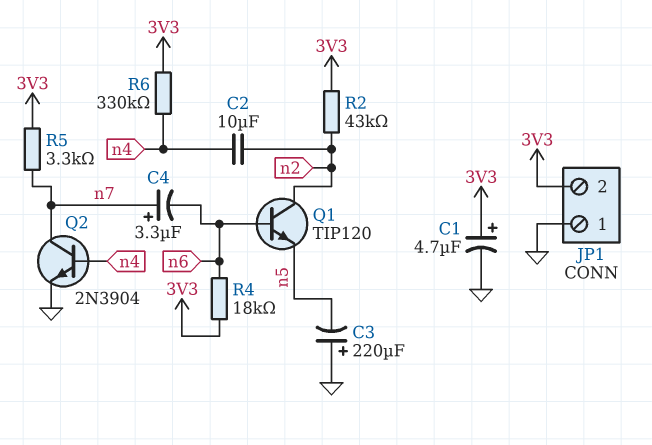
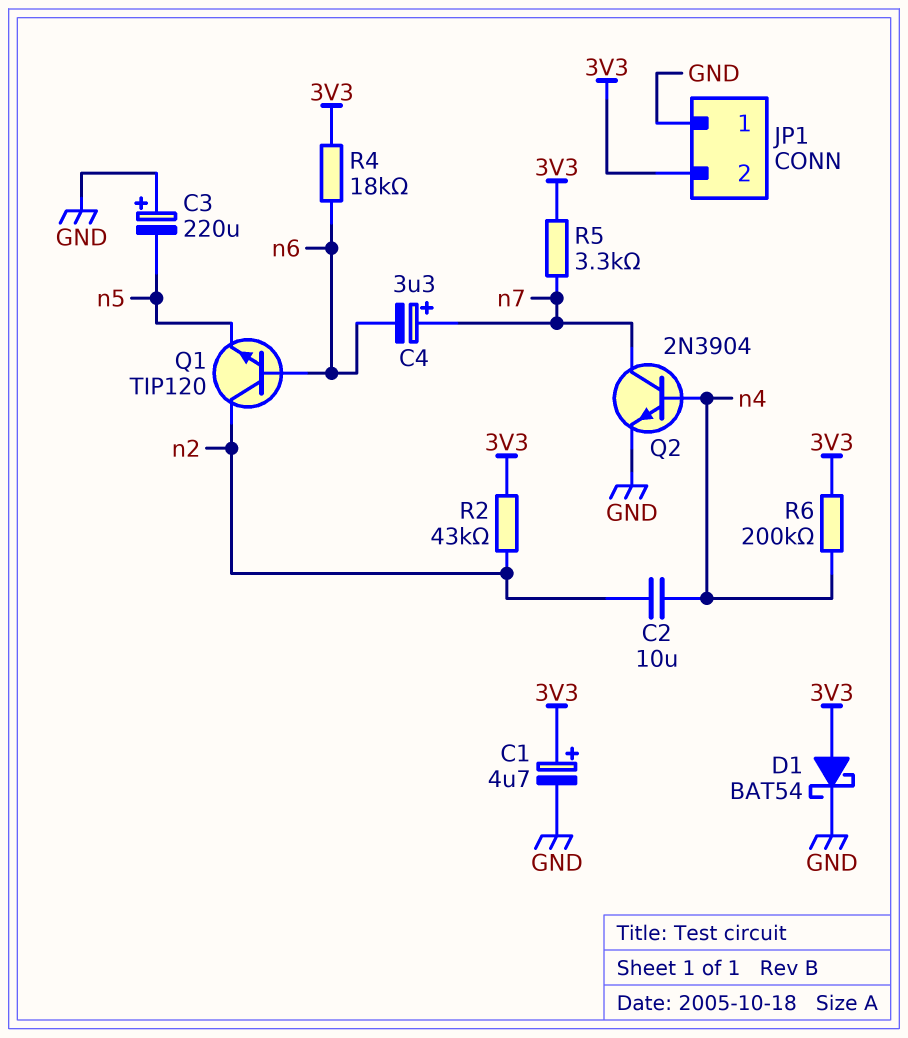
D1: none -> schottky BAT54 (A 3V3, K GND)
R6: 330k (3V3, n4) -> 200k (3V3, n4)

